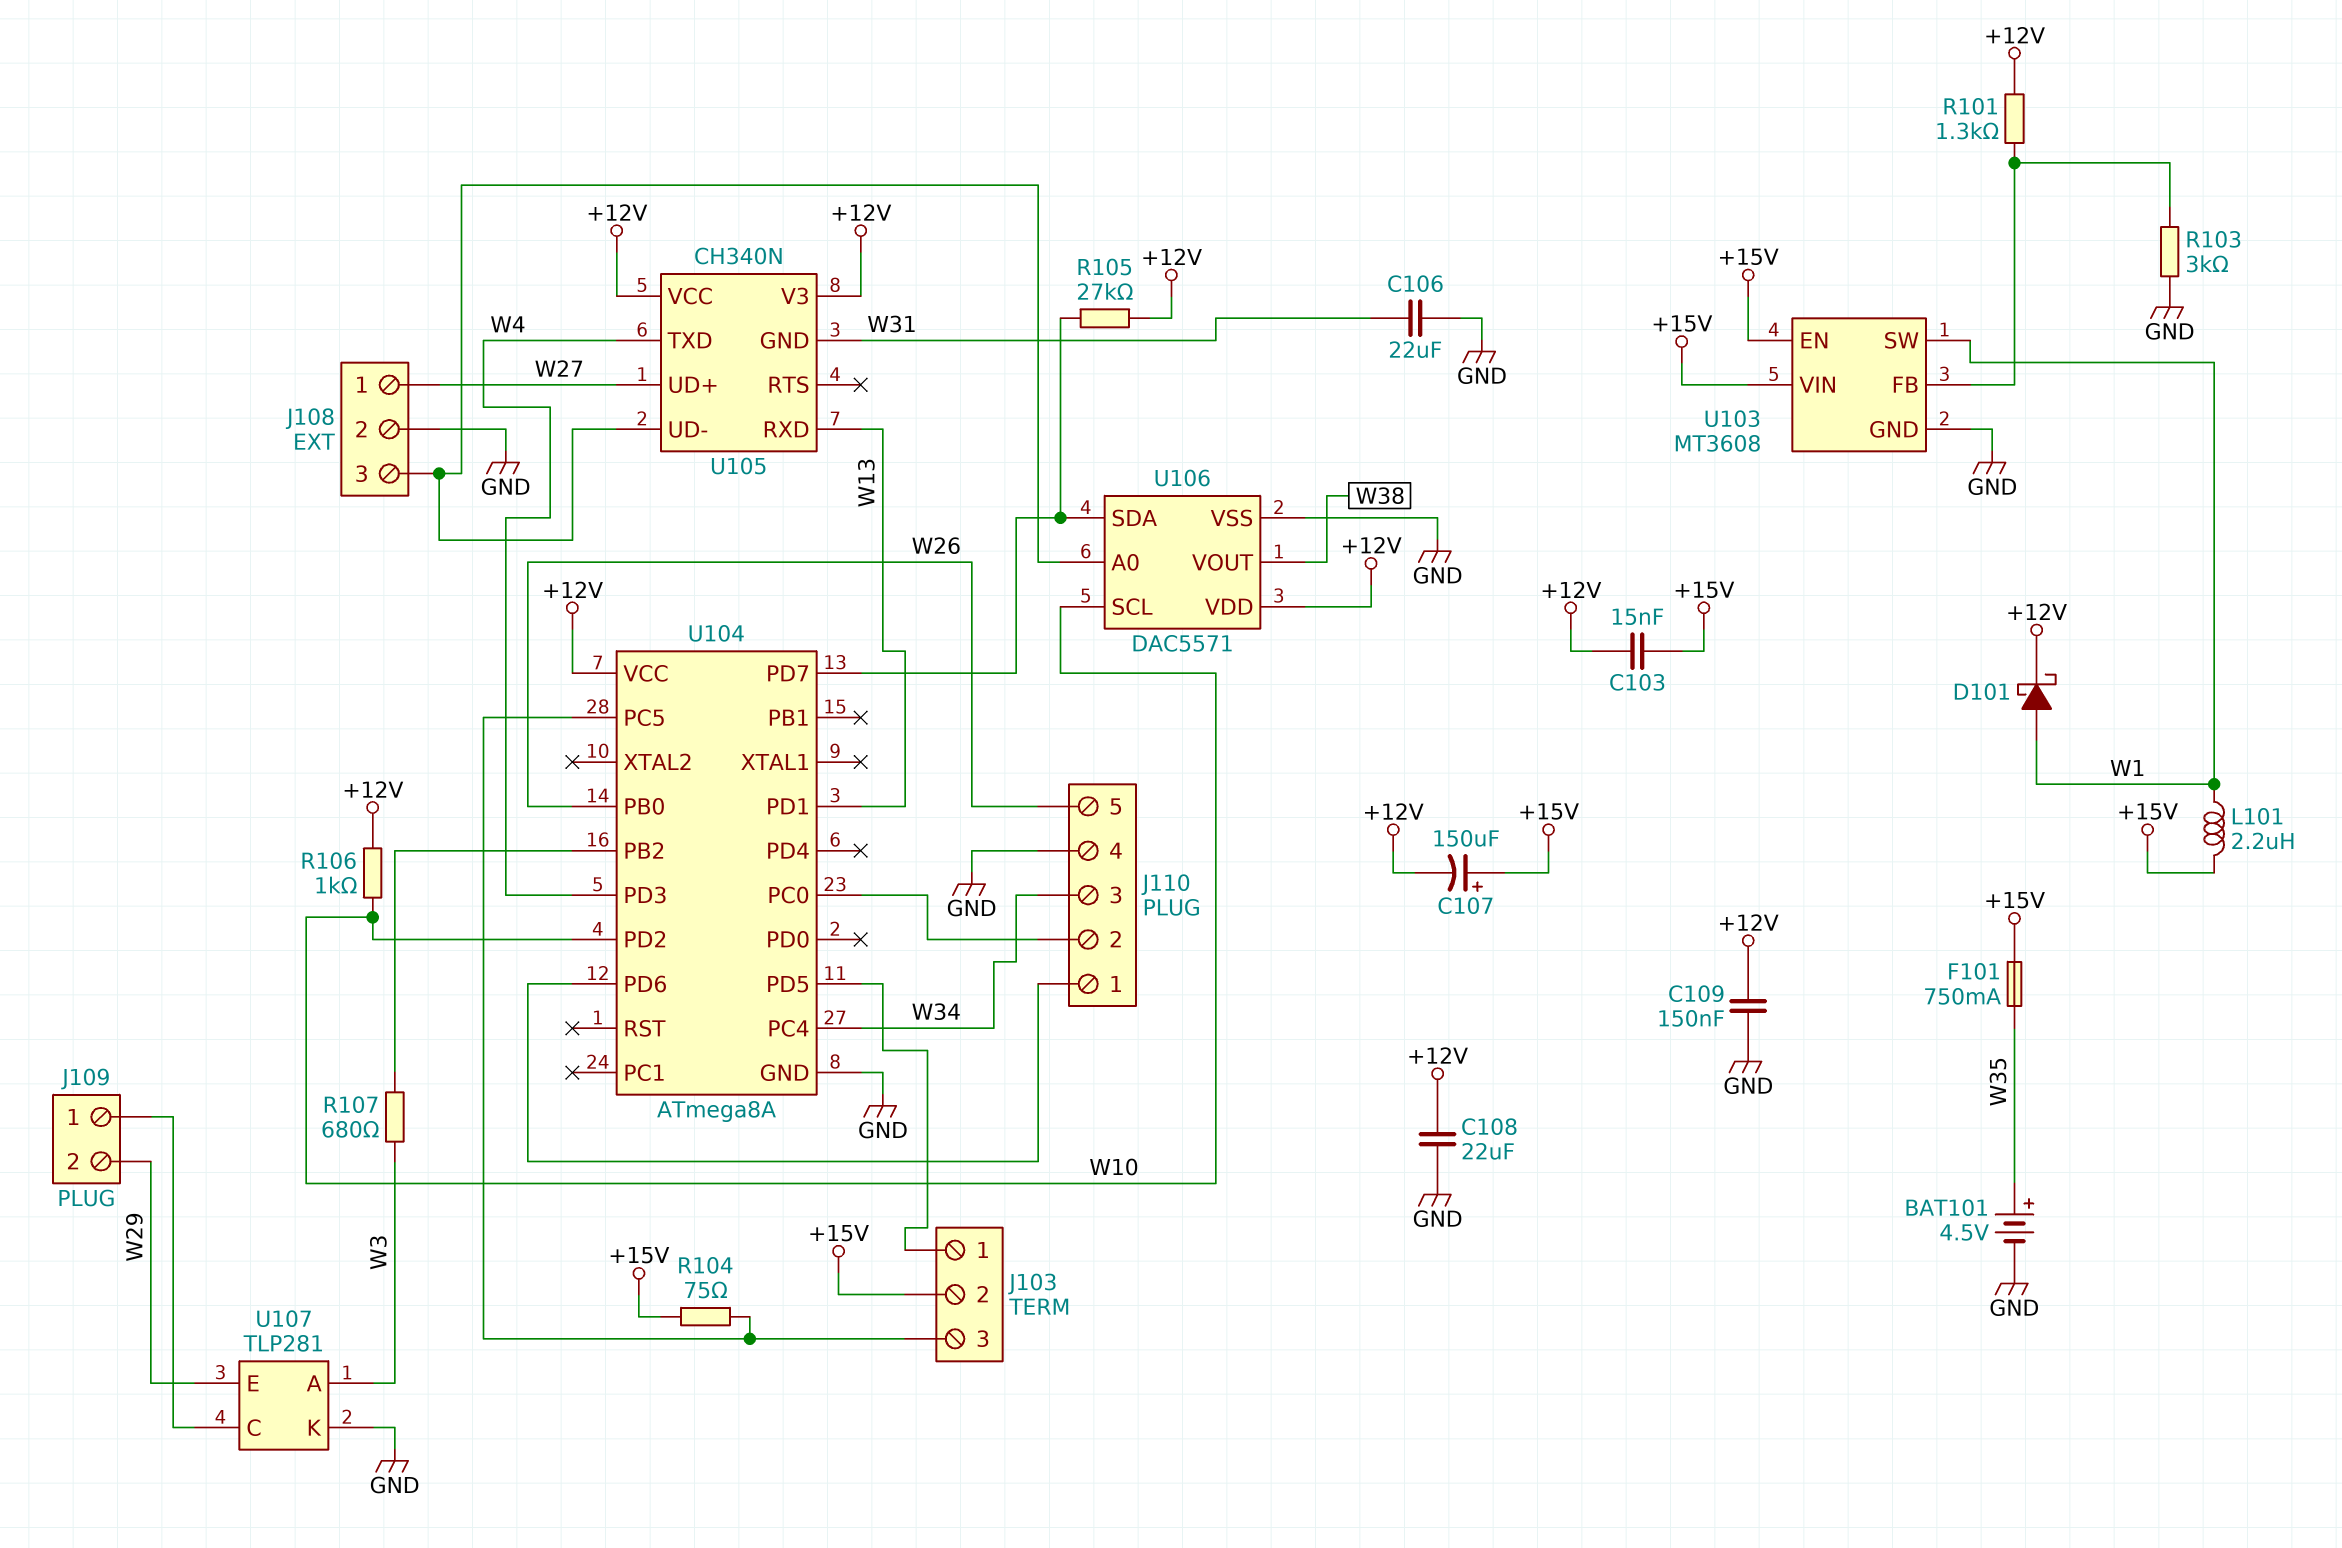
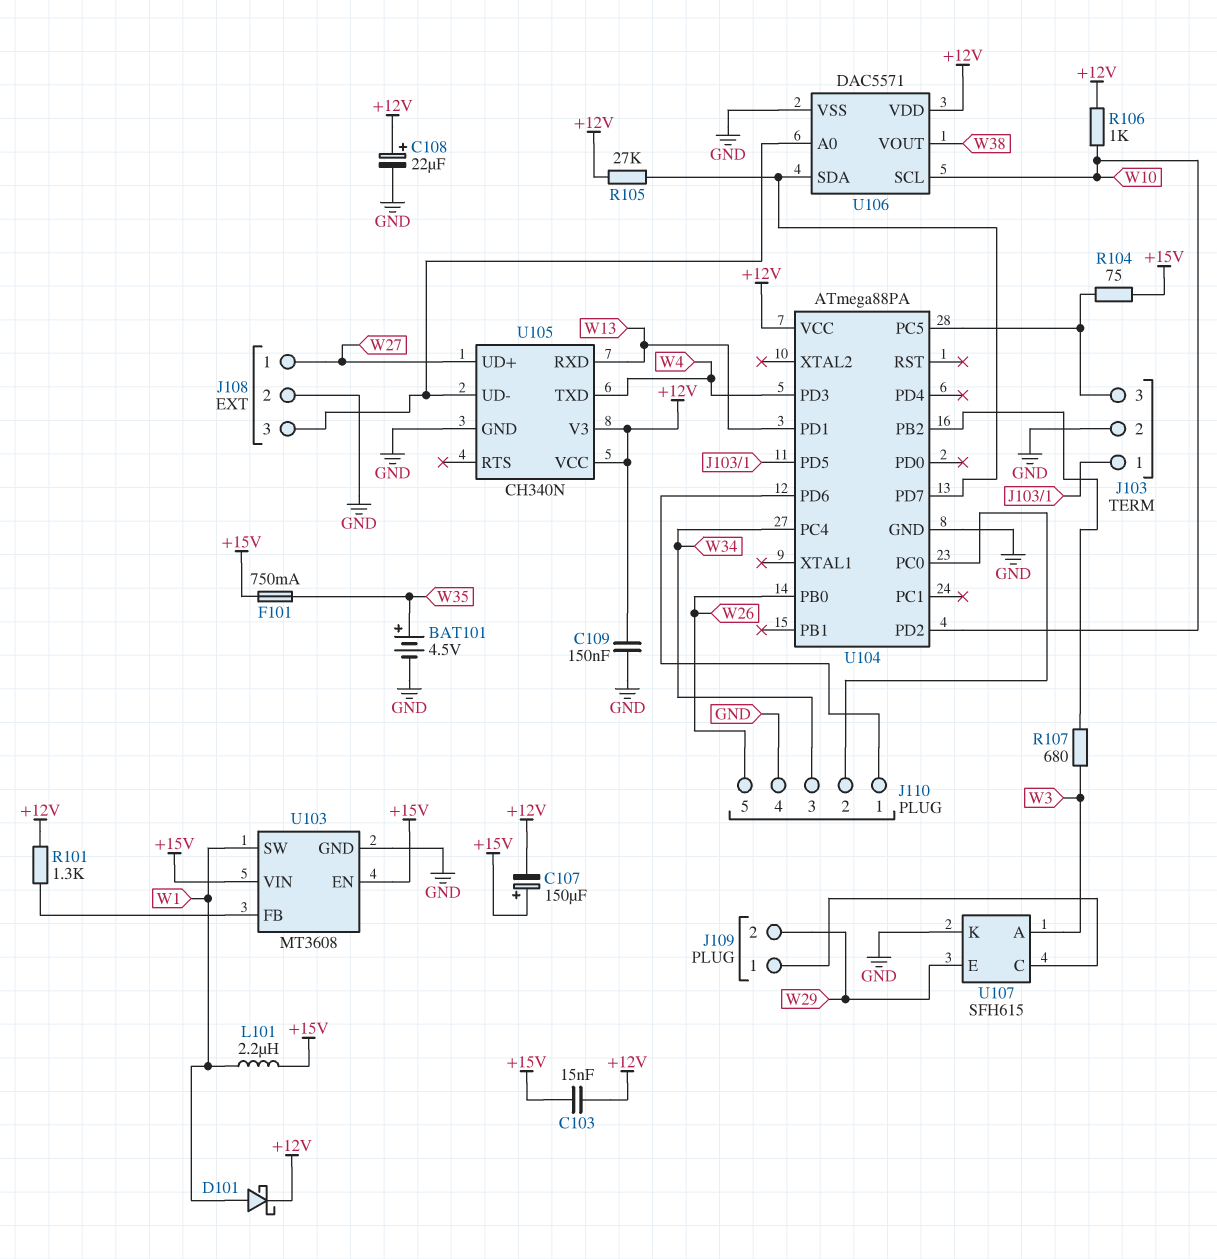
C106: 22uF (GND, W31) -> none
C108: 22uF (+12V, GND) -> 22uF (plus +12V, minus GND)
J103 pin 2: +15V -> GND
R103: 3k (GND, U103/FB) -> none
U104: ATmega8A -> ATmega88PA
U105 pin GND: W31 -> GND
U107: TLP281 -> SFH615

